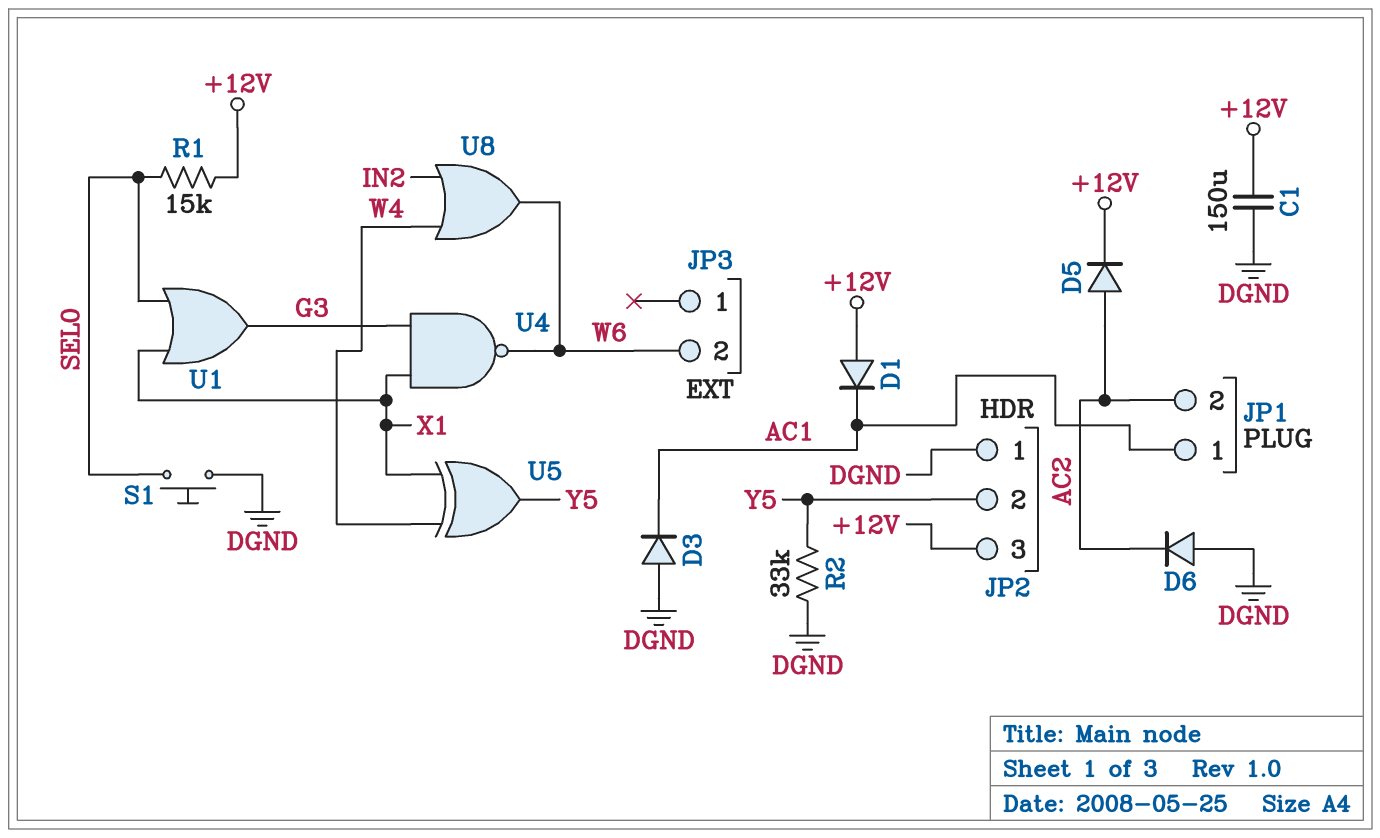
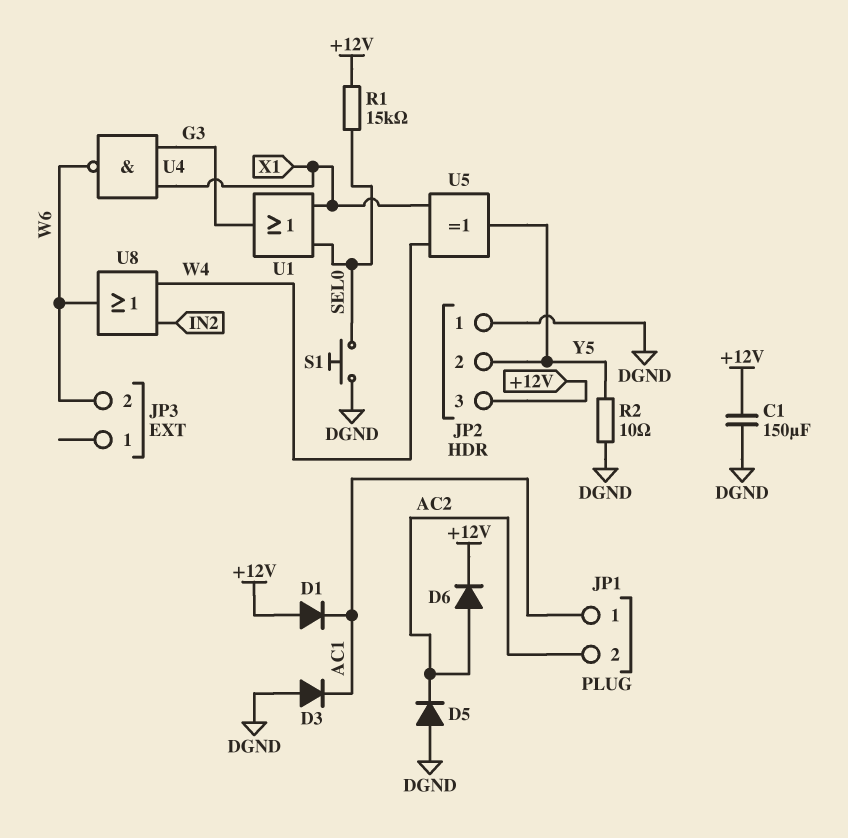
D5: diode (A AC2, K +12V) -> diode (A DGND, K AC2)
D6: diode (A DGND, K AC2) -> diode (A AC2, K +12V)
R2: 33k (DGND, Y5) -> 10 (DGND, Y5)

